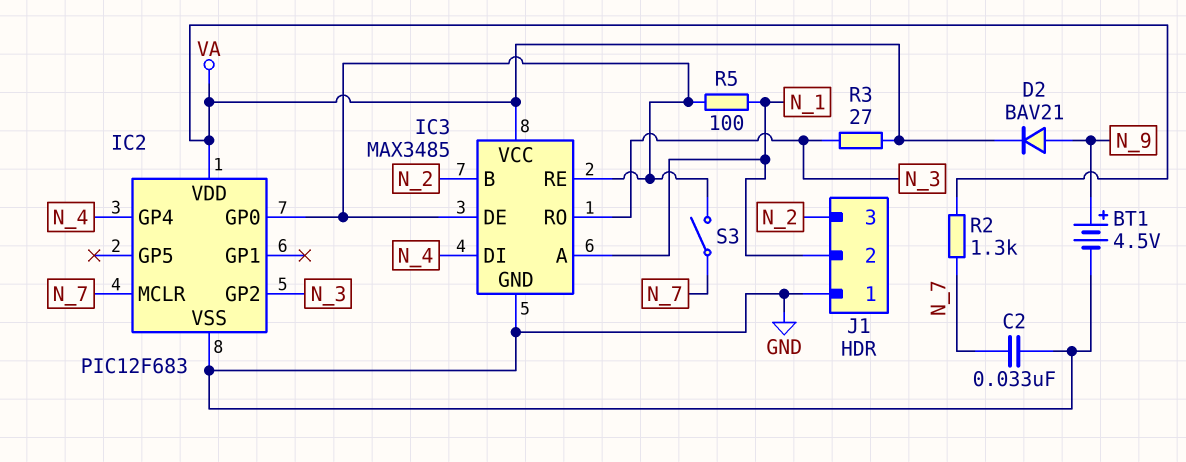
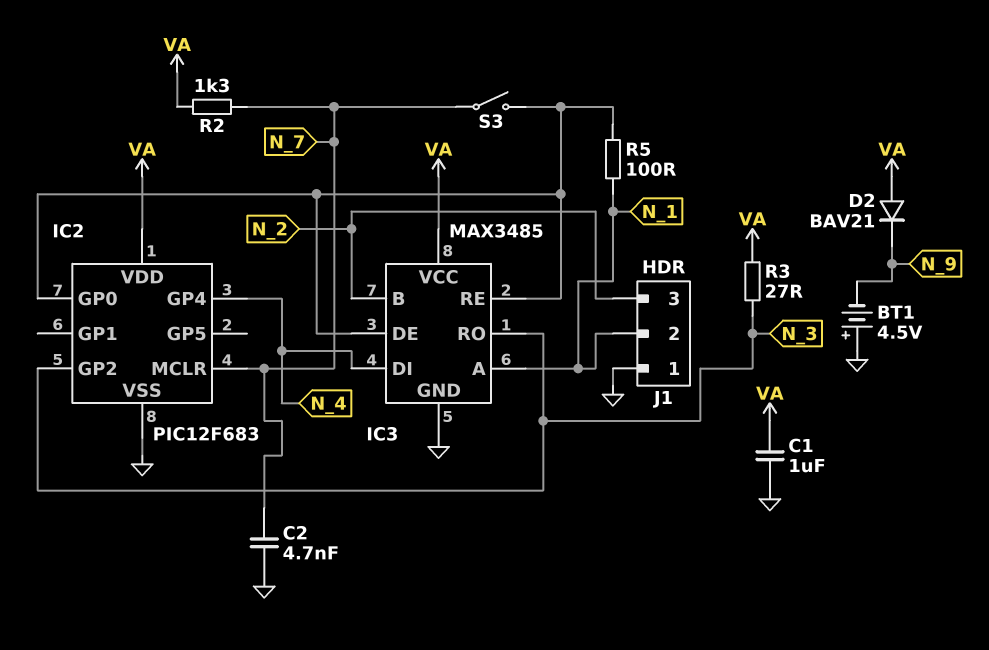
BT1: 4.5V (plus N_9, minus GND) -> 4.5V (plus GND, minus N_9)
C1: none -> 1uF (GND, VA)
C2: 33nF (GND, N_7) -> 4.7nF (GND, N_7)
D2: diode BAV21 (A N_9, K VA) -> diode BAV21 (A VA, K N_9)

